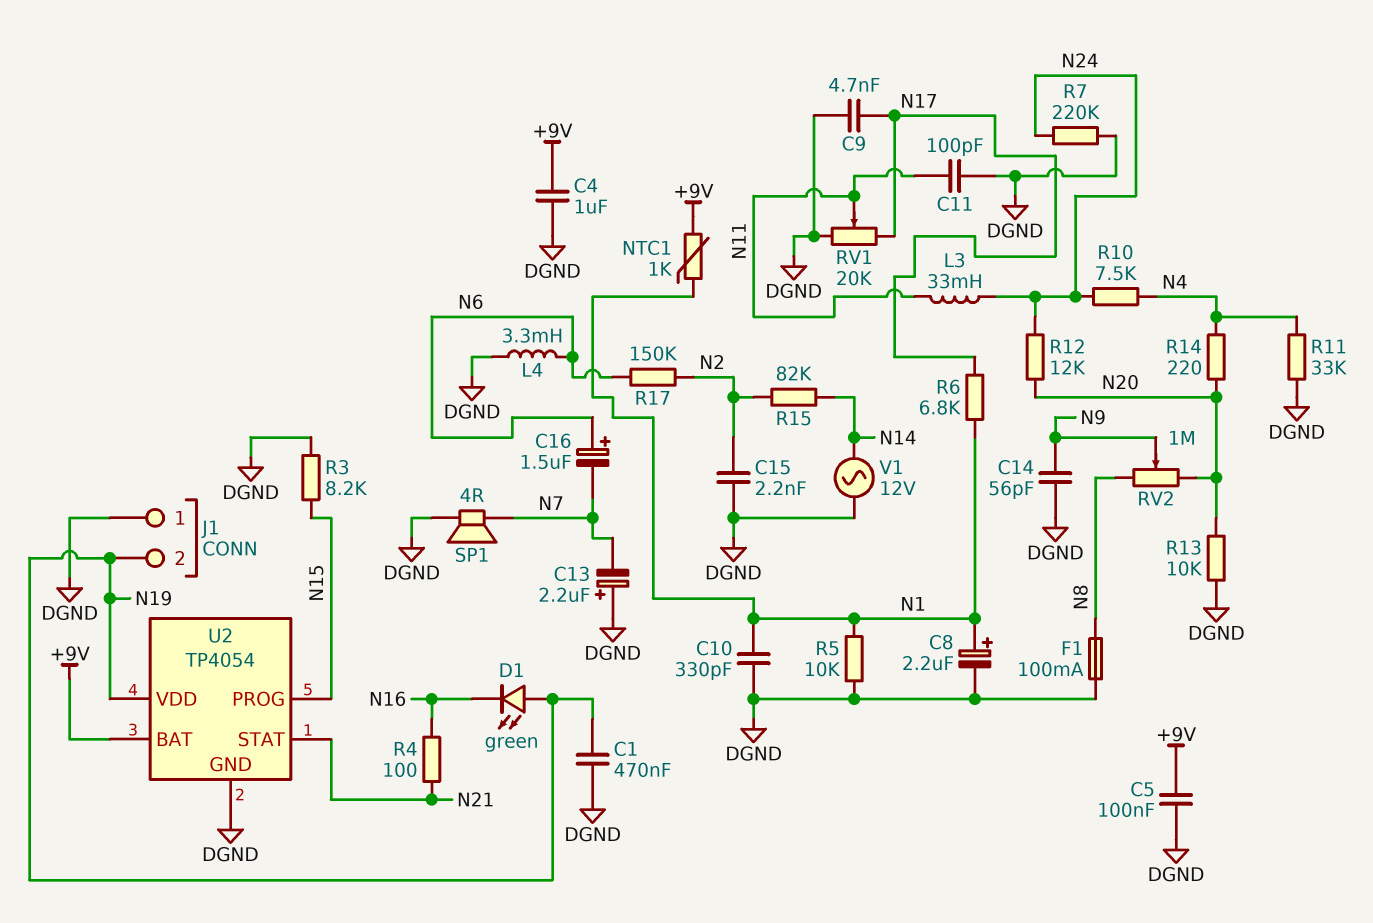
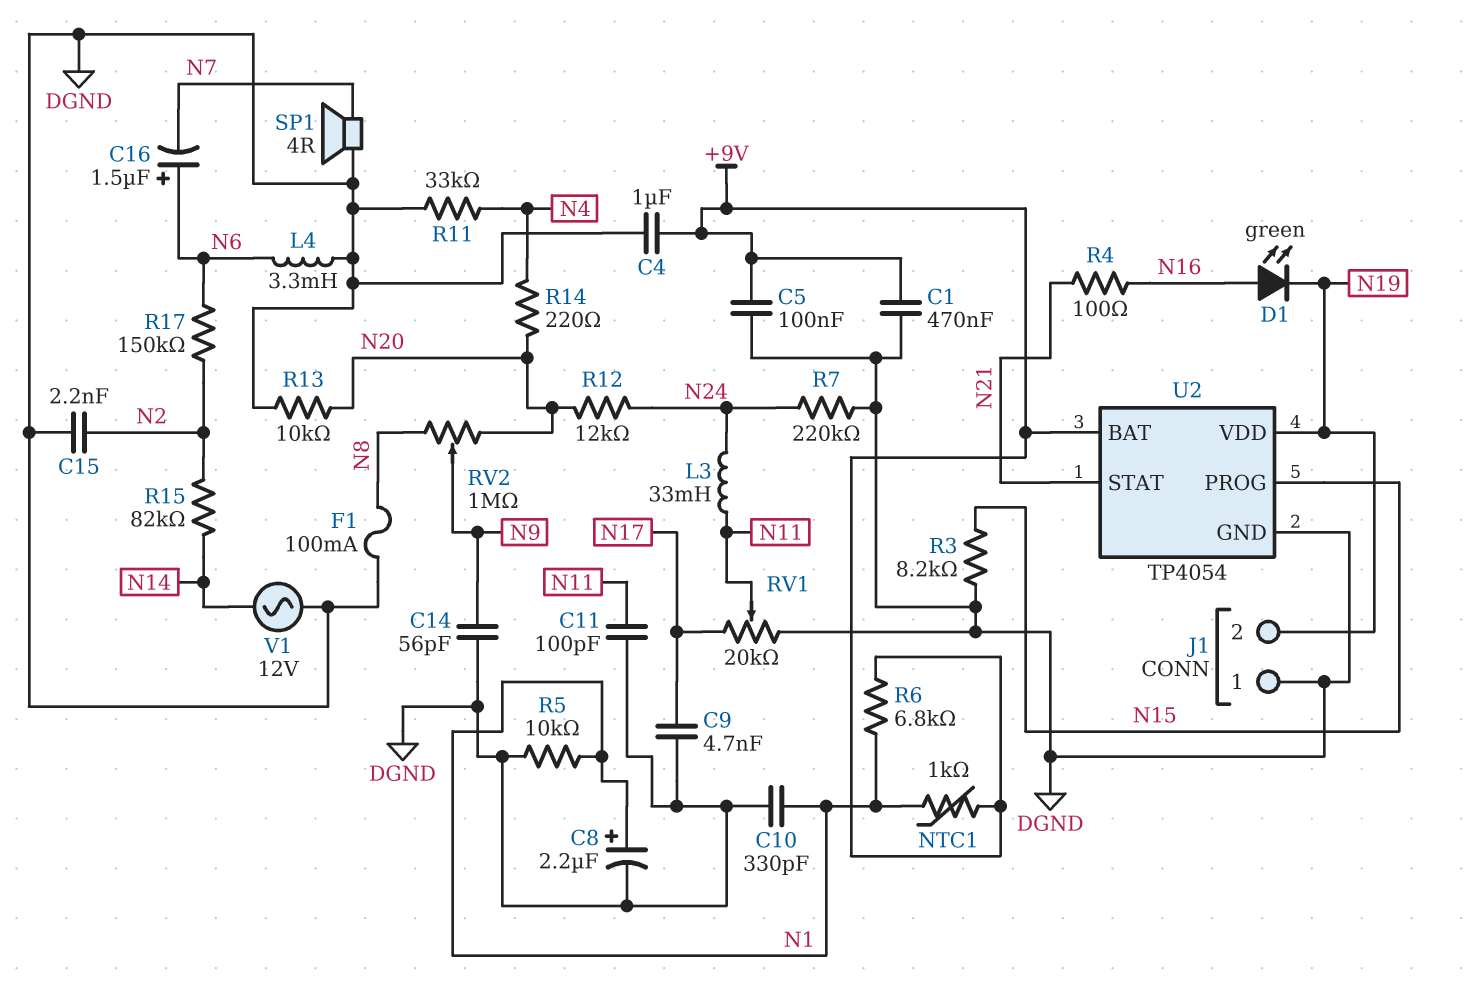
C1: 470nF (DGND, N19) -> 470nF (+9V, DGND)
C13: 2.2uF (plus DGND, minus N7) -> none
D1: LED green (A N19, K N16) -> LED green (A N16, K N19)
R6: 6.8k (N1, N17) -> 6.8k (+9V, N1)
R10: 7.5k (N4, N24) -> none

